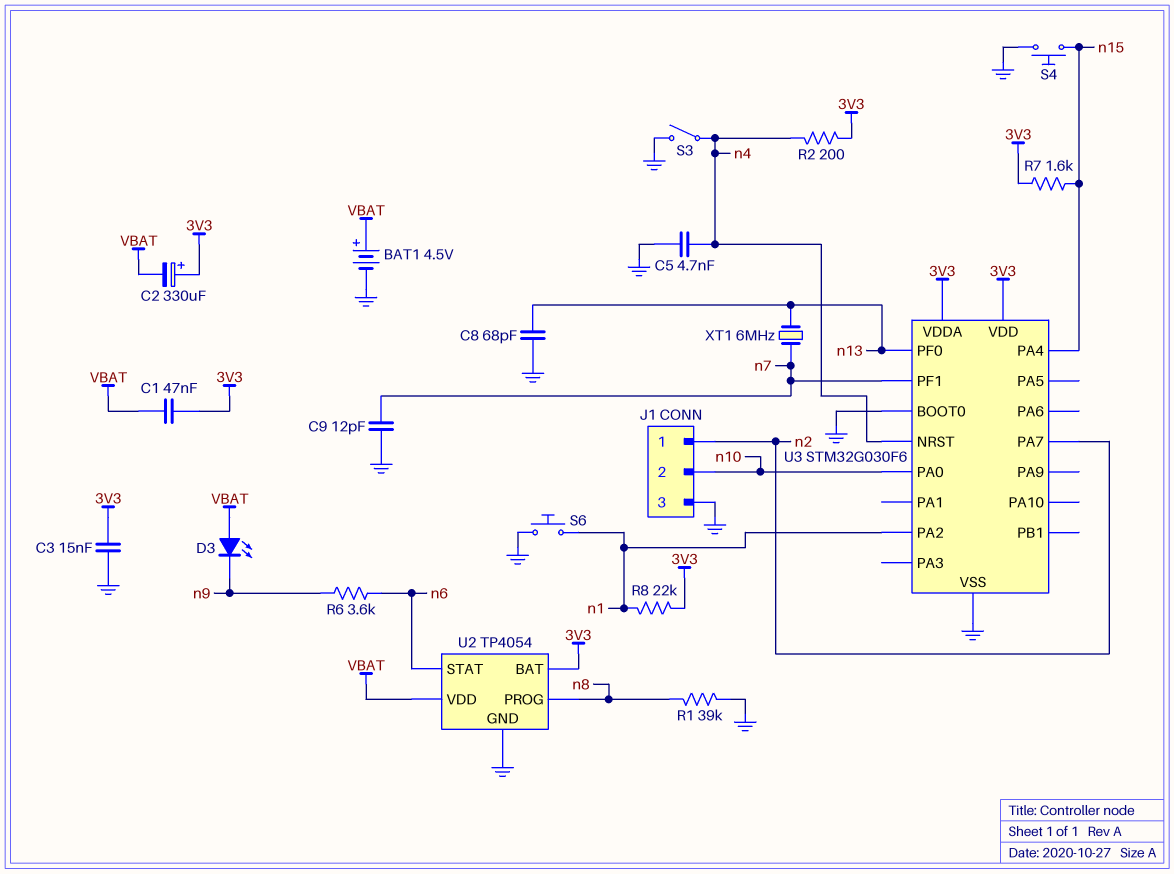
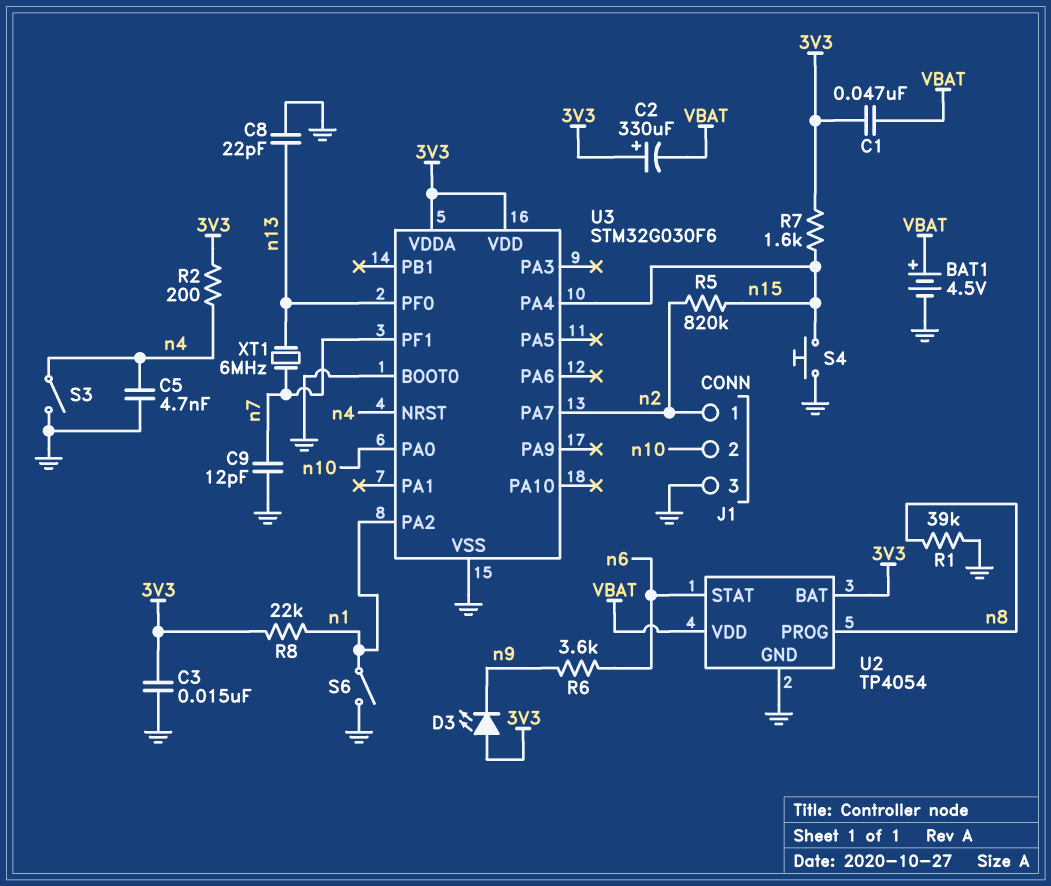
C8: 68pF (GND, n13) -> 22pF (GND, n13)
D3: LED (A VBAT, K n9) -> LED (A 3V3, K n9)
R5: none -> 820k (n2, n15)
S6: button (GND, n1) -> switch (GND, n1)

